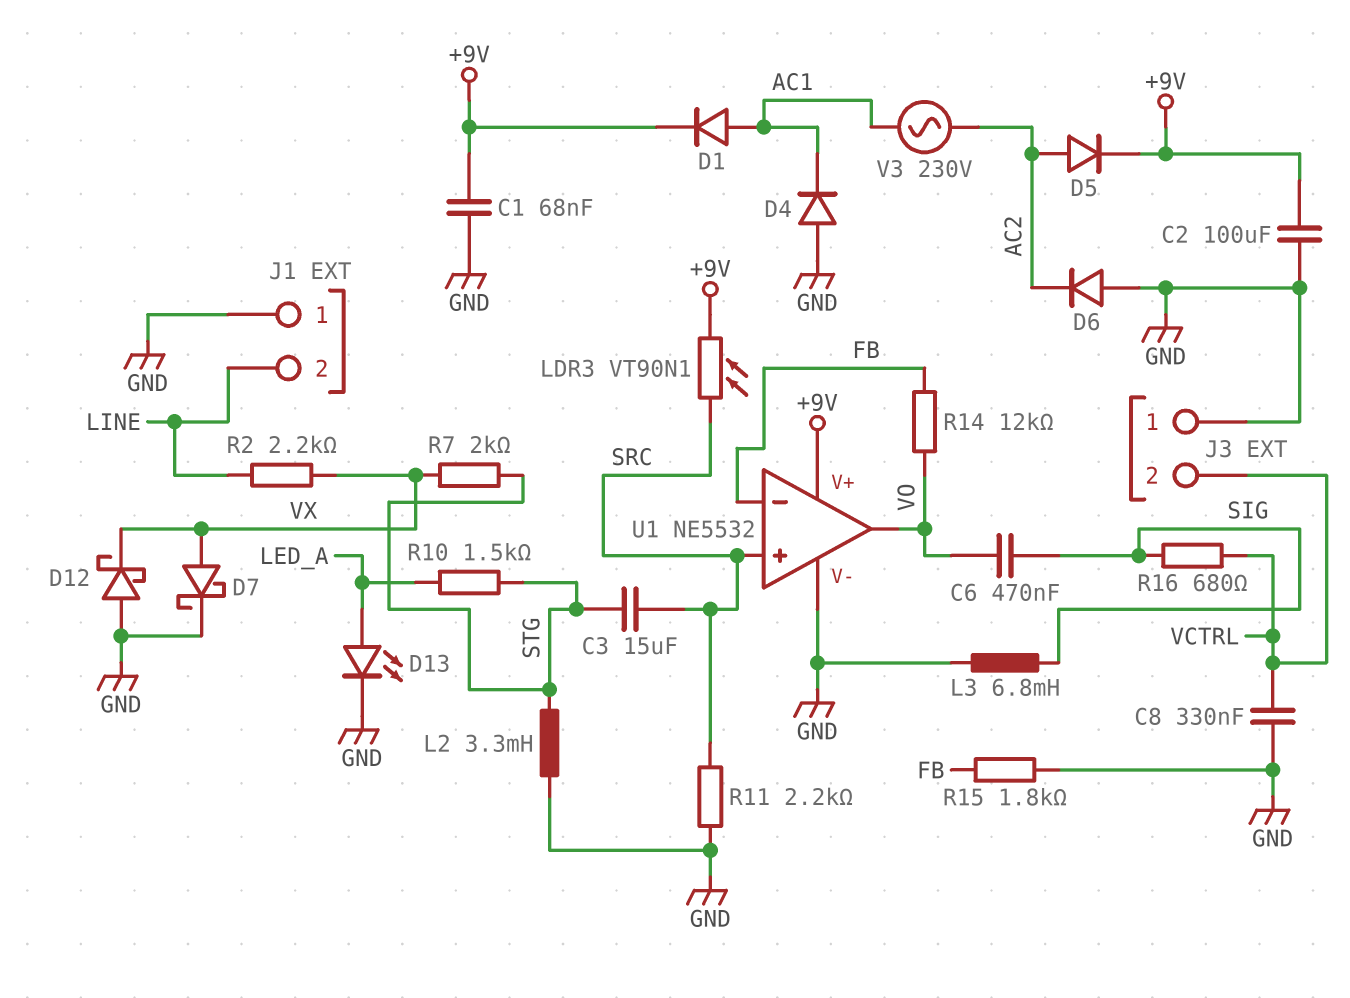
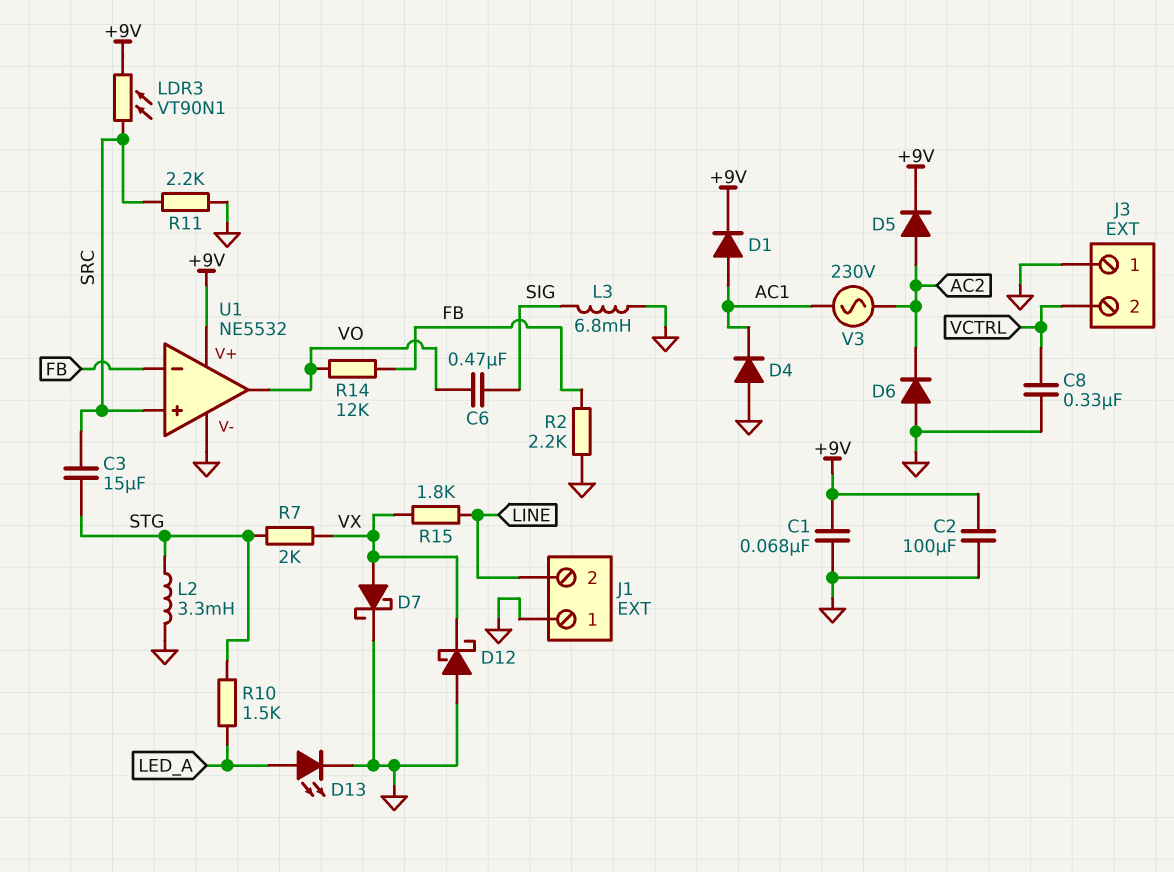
R2: 2.2k (LINE, VX) -> 2.2k (FB, GND)
R15: 1.8k (FB, GND) -> 1.8k (LINE, VX)
R16: 680 (SIG, VCTRL) -> none

